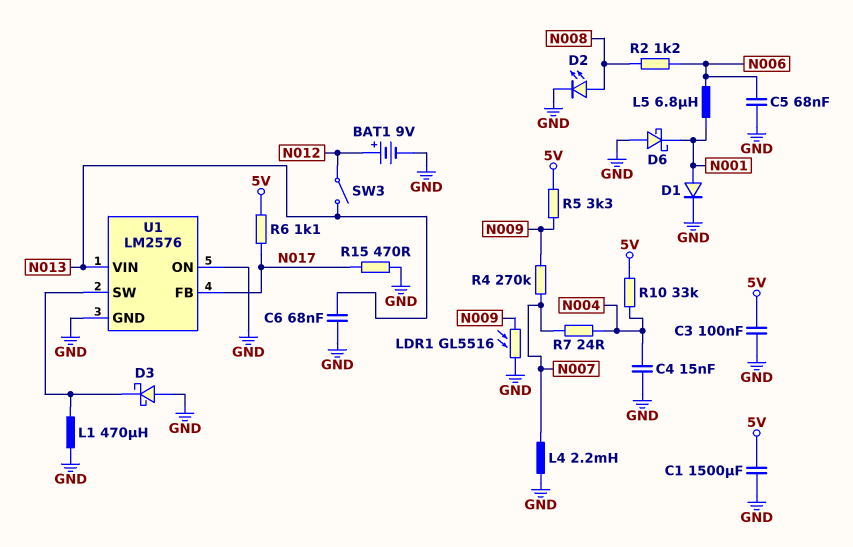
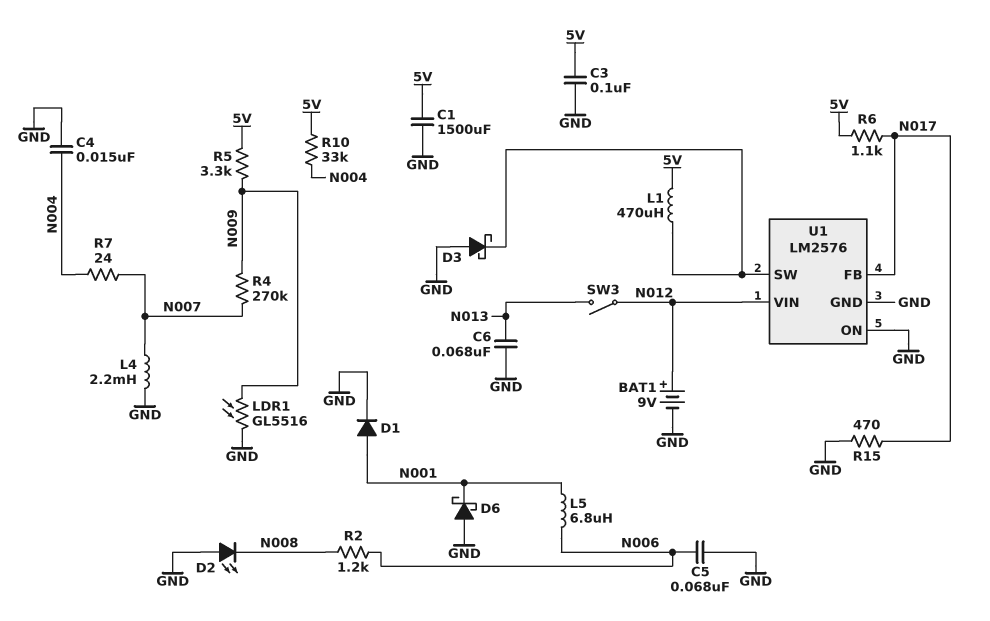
D2: LED (A N008, K GND) -> LED (A GND, K N008)
L1: 470uH (GND, U1/SW) -> 470uH (5V, U1/SW)
U1 pin VIN: N013 -> N012

